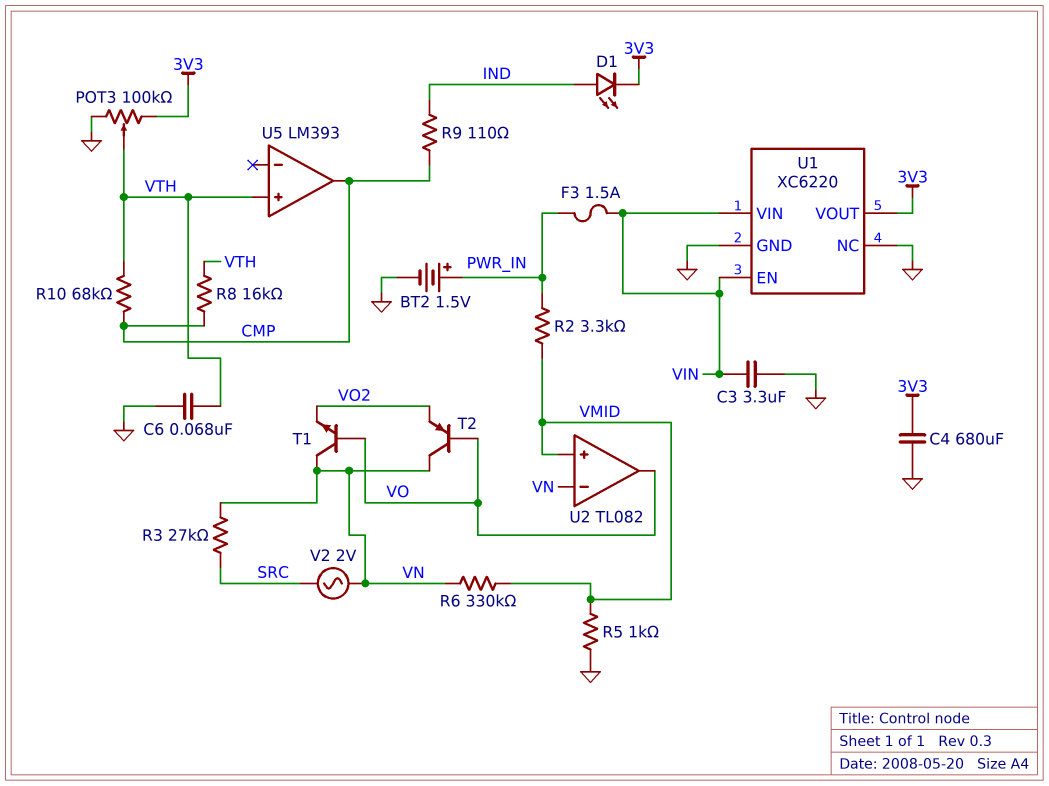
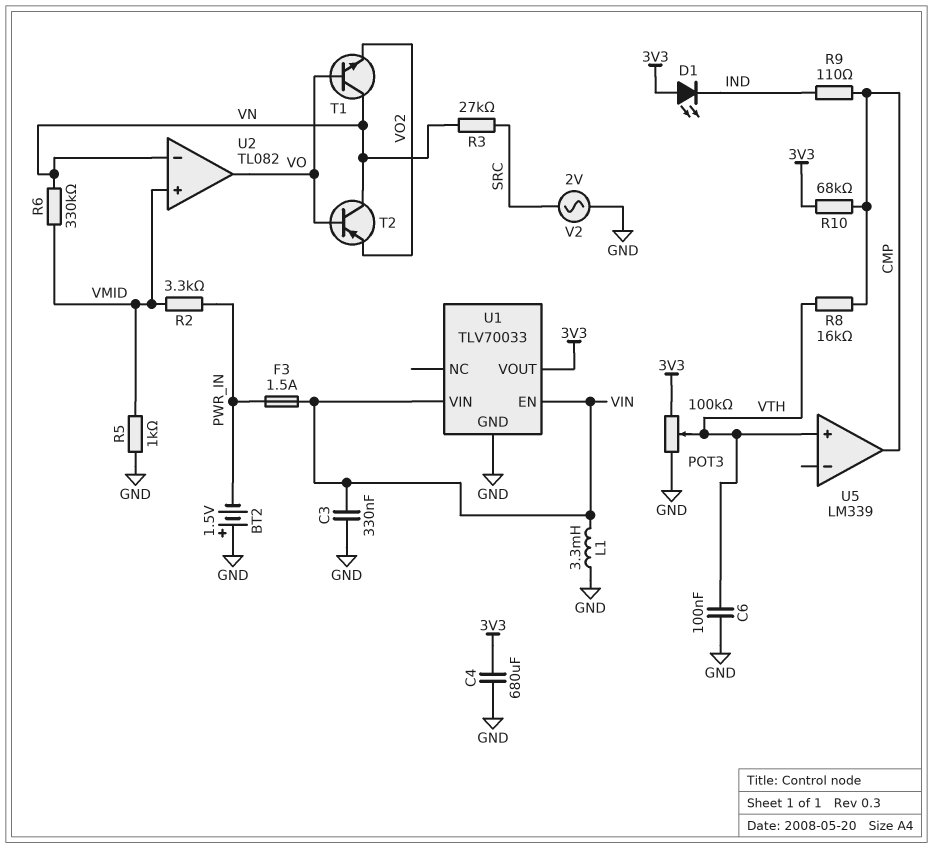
BT2: 1.5V (plus PWR_IN, minus GND) -> 1.5V (plus GND, minus PWR_IN)
C3: 3.3uF (GND, VIN) -> 330nF (GND, VIN)
C6: 68nF (GND, VTH) -> 100nF (GND, VTH)
D1: LED (A IND, K 3V3) -> LED (A 3V3, K IND)
L1: none -> 3.3mH (GND, VIN)
R10: 68k (CMP, VTH) -> 68k (3V3, CMP)
U1: XC6220 -> TLV70033
U1 pin NC: GND -> none
U5: LM393 -> LM339
V2: AC 2V (SRC, VN) -> AC 2V (GND, SRC)

